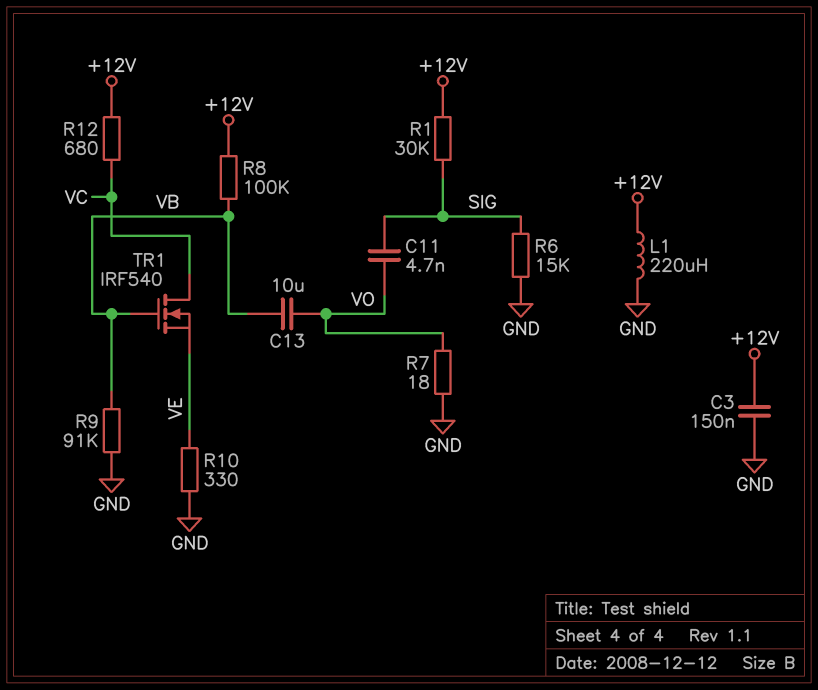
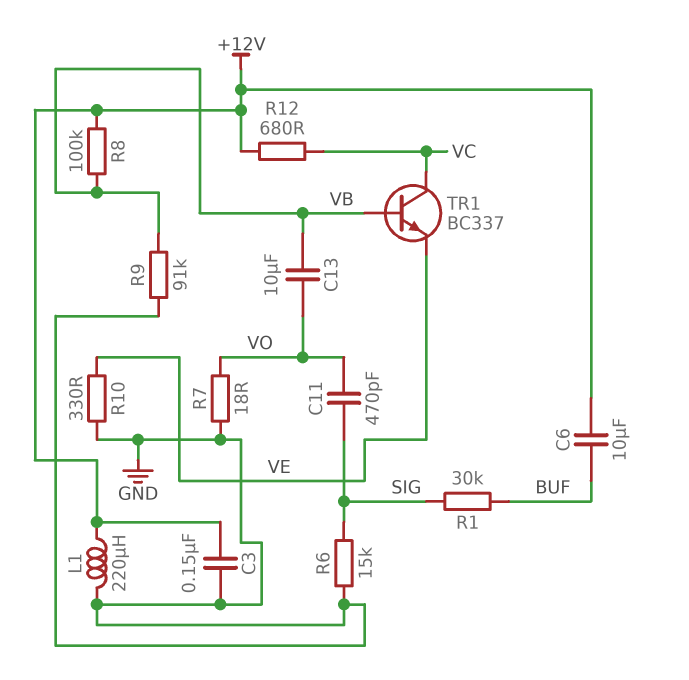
C6: none -> 10uF (+12V, BUF)
C11: 4.7nF (SIG, VO) -> 470pF (SIG, VO)
R1: 30k (+12V, SIG) -> 30k (BUF, SIG)
TR1: NMOS IRF540 (G VB, D VC, S VE) -> NPN BC337 (B VB, C VC, E VE)

